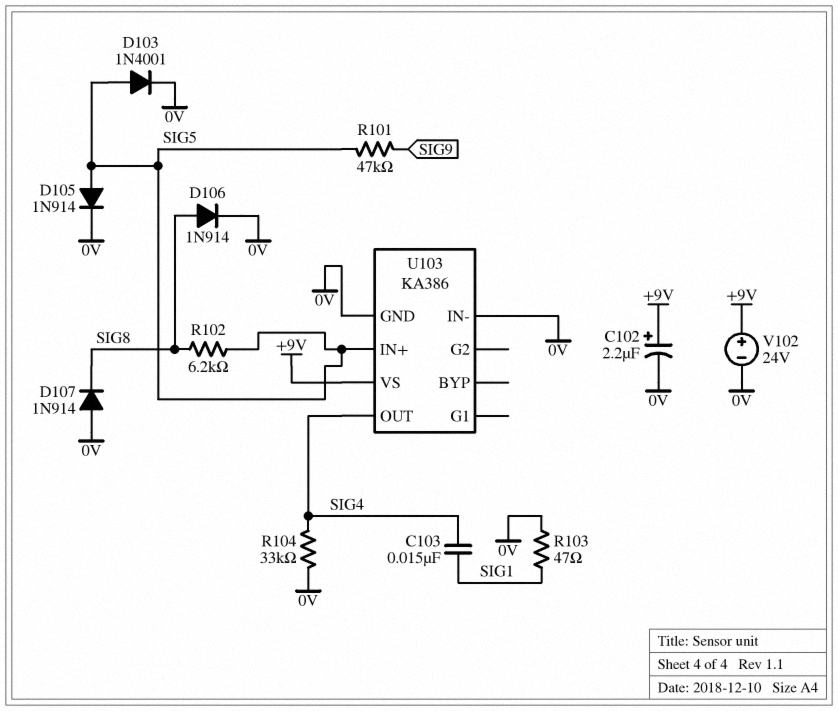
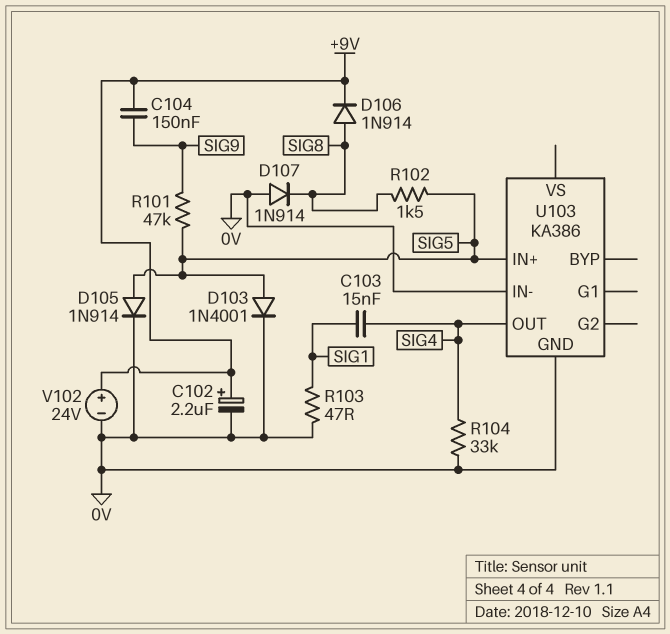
C104: none -> 150nF (+9V, SIG9)
D106: diode 1N914 (A SIG8, K 0V) -> diode 1N914 (A SIG8, K +9V)
R102: 6.2k (SIG5, SIG8) -> 1.5k (SIG5, SIG8)
U103 pin VS: +9V -> none

